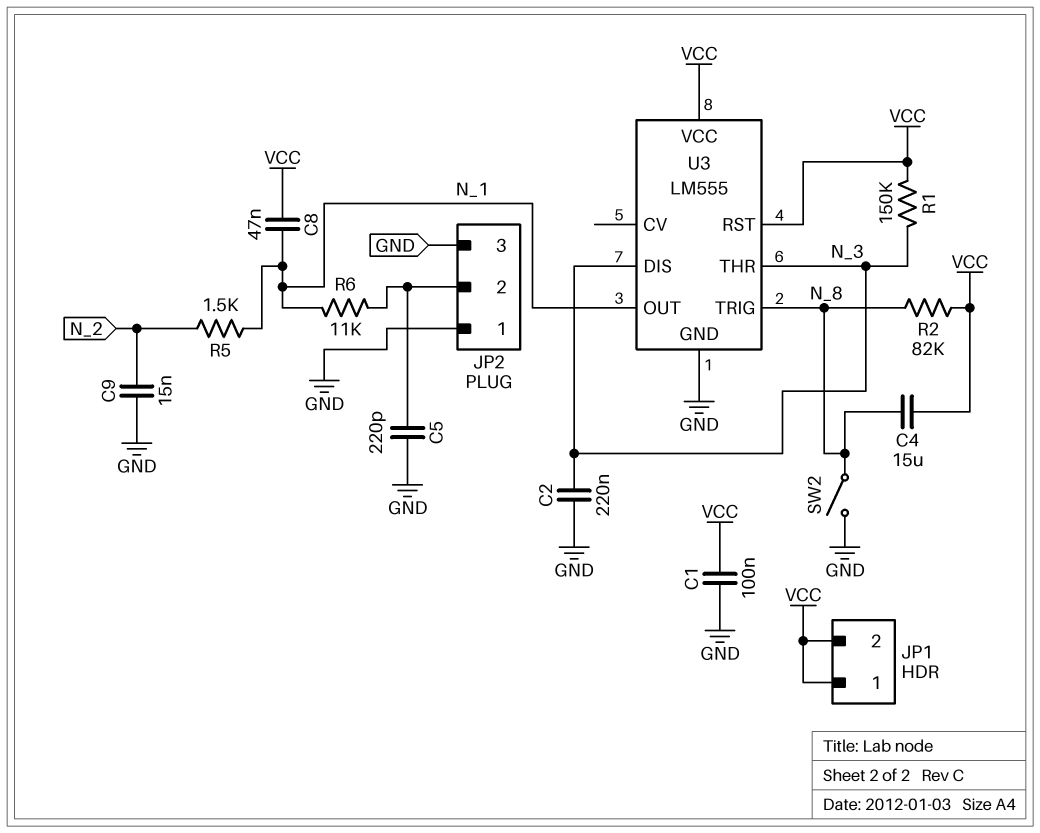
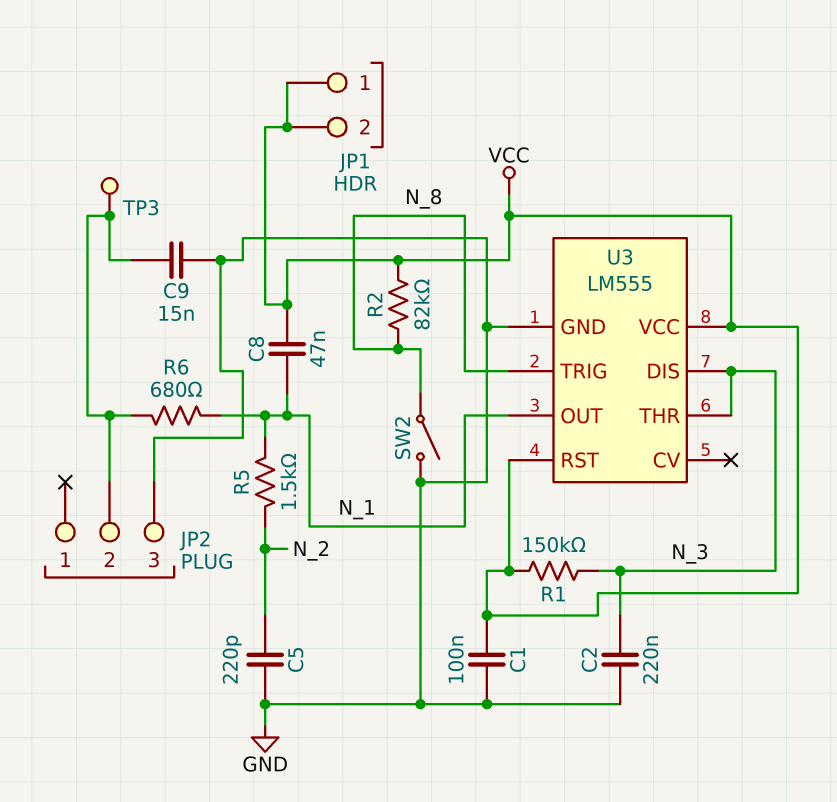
C4: 15uF (N_8, VCC) -> none
C5: 220pF (GND, JP2/2) -> 220pF (GND, N_2)
C9: 15nF (GND, N_2) -> 15nF (GND, JP2/2)
JP2 pin 1: GND -> none
R6: 11k (JP2/2, N_1) -> 680 (JP2/2, N_1)
TP3: none -> test point (JP2/2)

